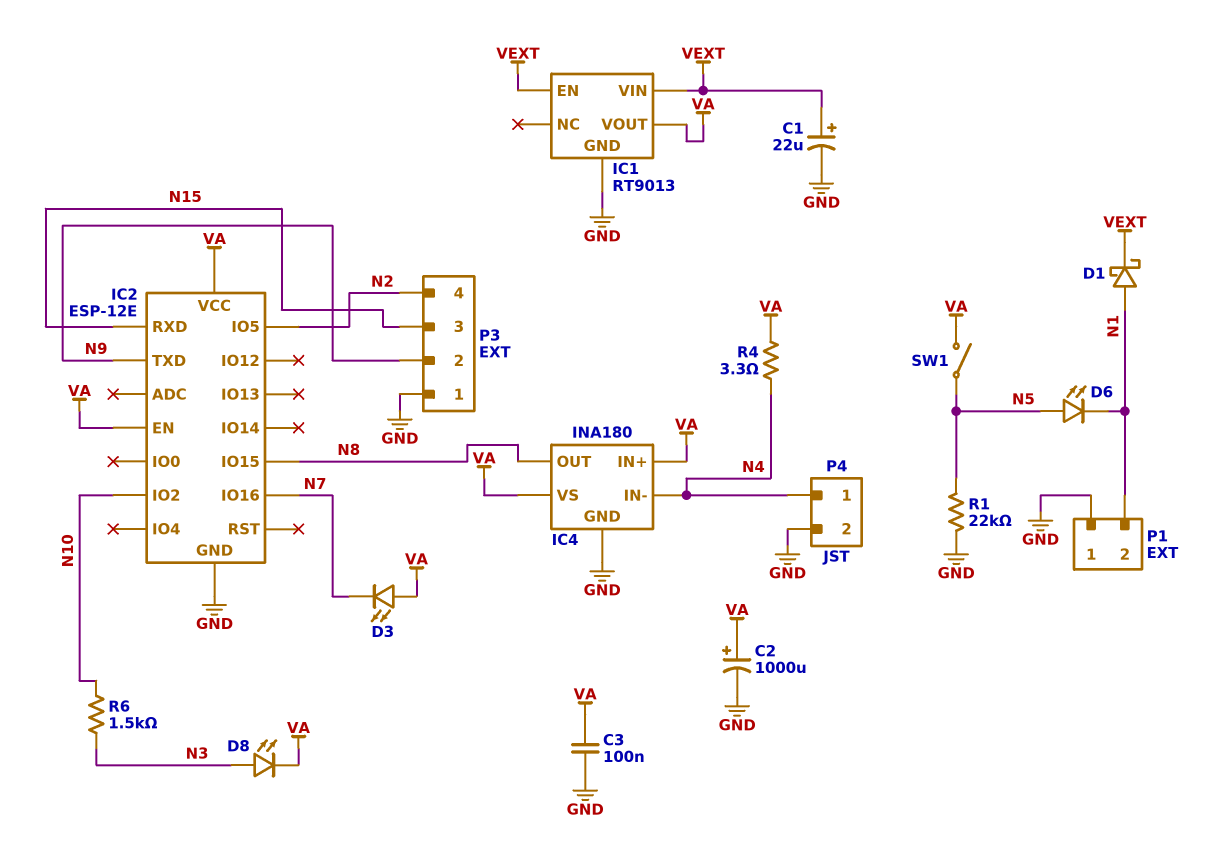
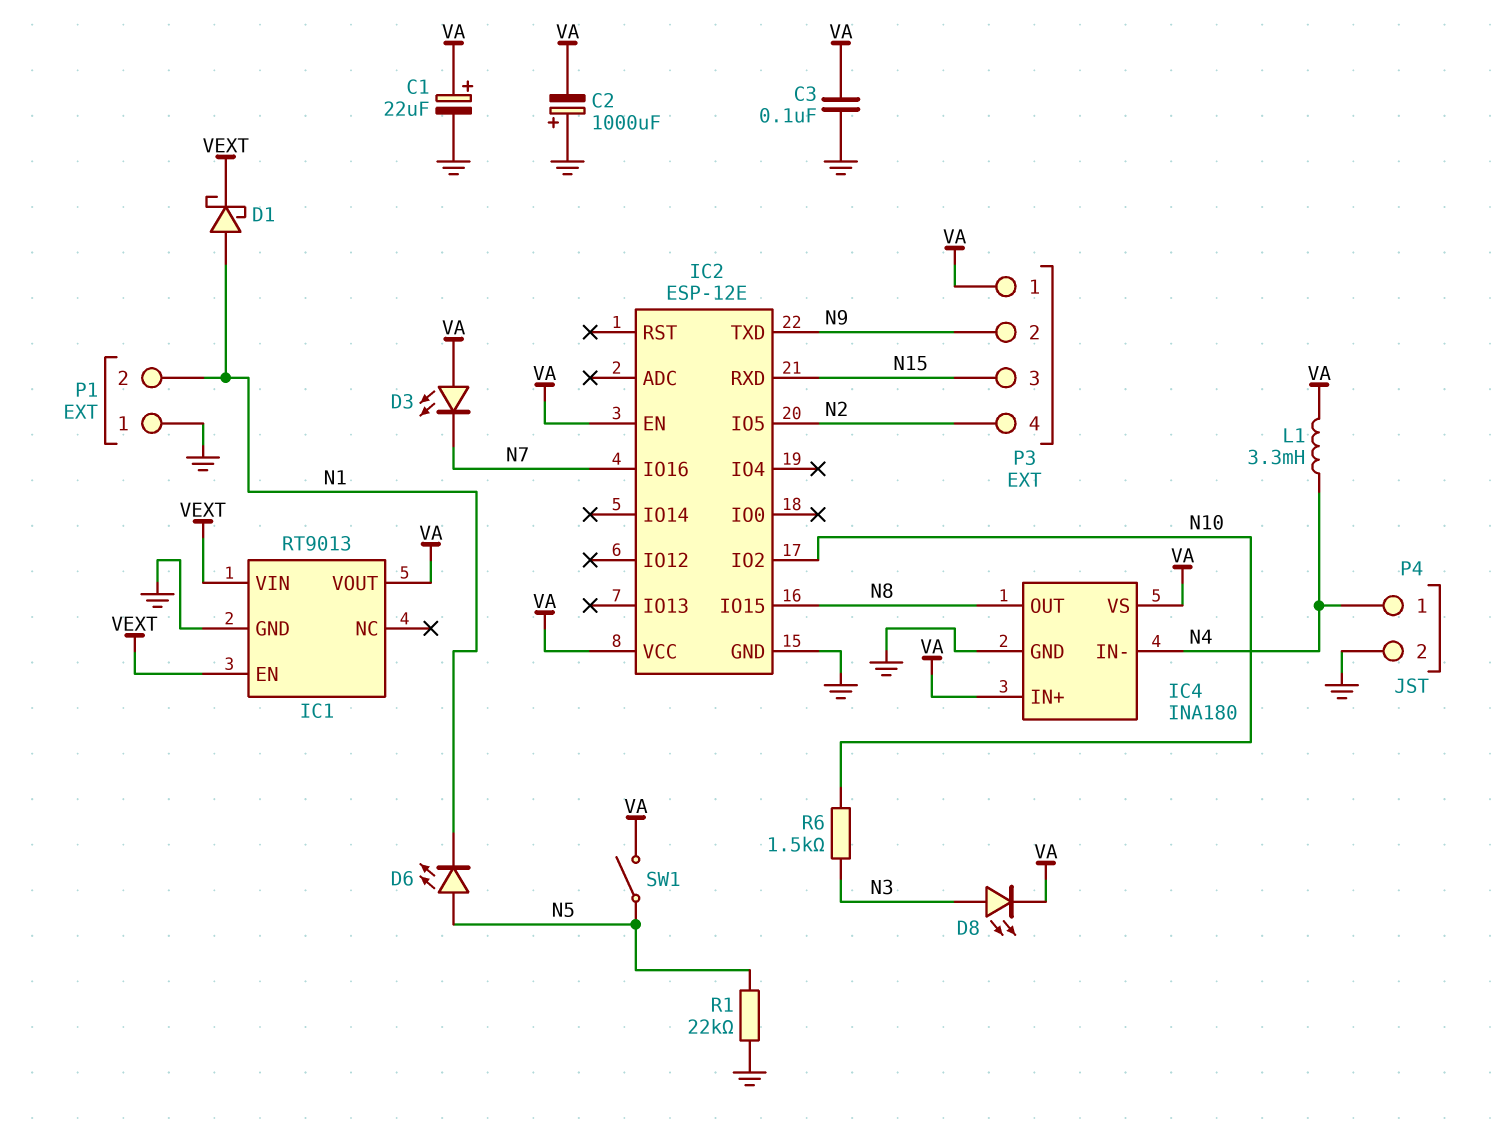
C1: 22uF (plus VEXT, minus GND) -> 22uF (plus VA, minus GND)
C2: 1000uF (plus VA, minus GND) -> 1000uF (plus GND, minus VA)
L1: none -> 3.3mH (N4, VA)
P3 pin 1: GND -> VA
R4: 3.3 (N4, VA) -> none

